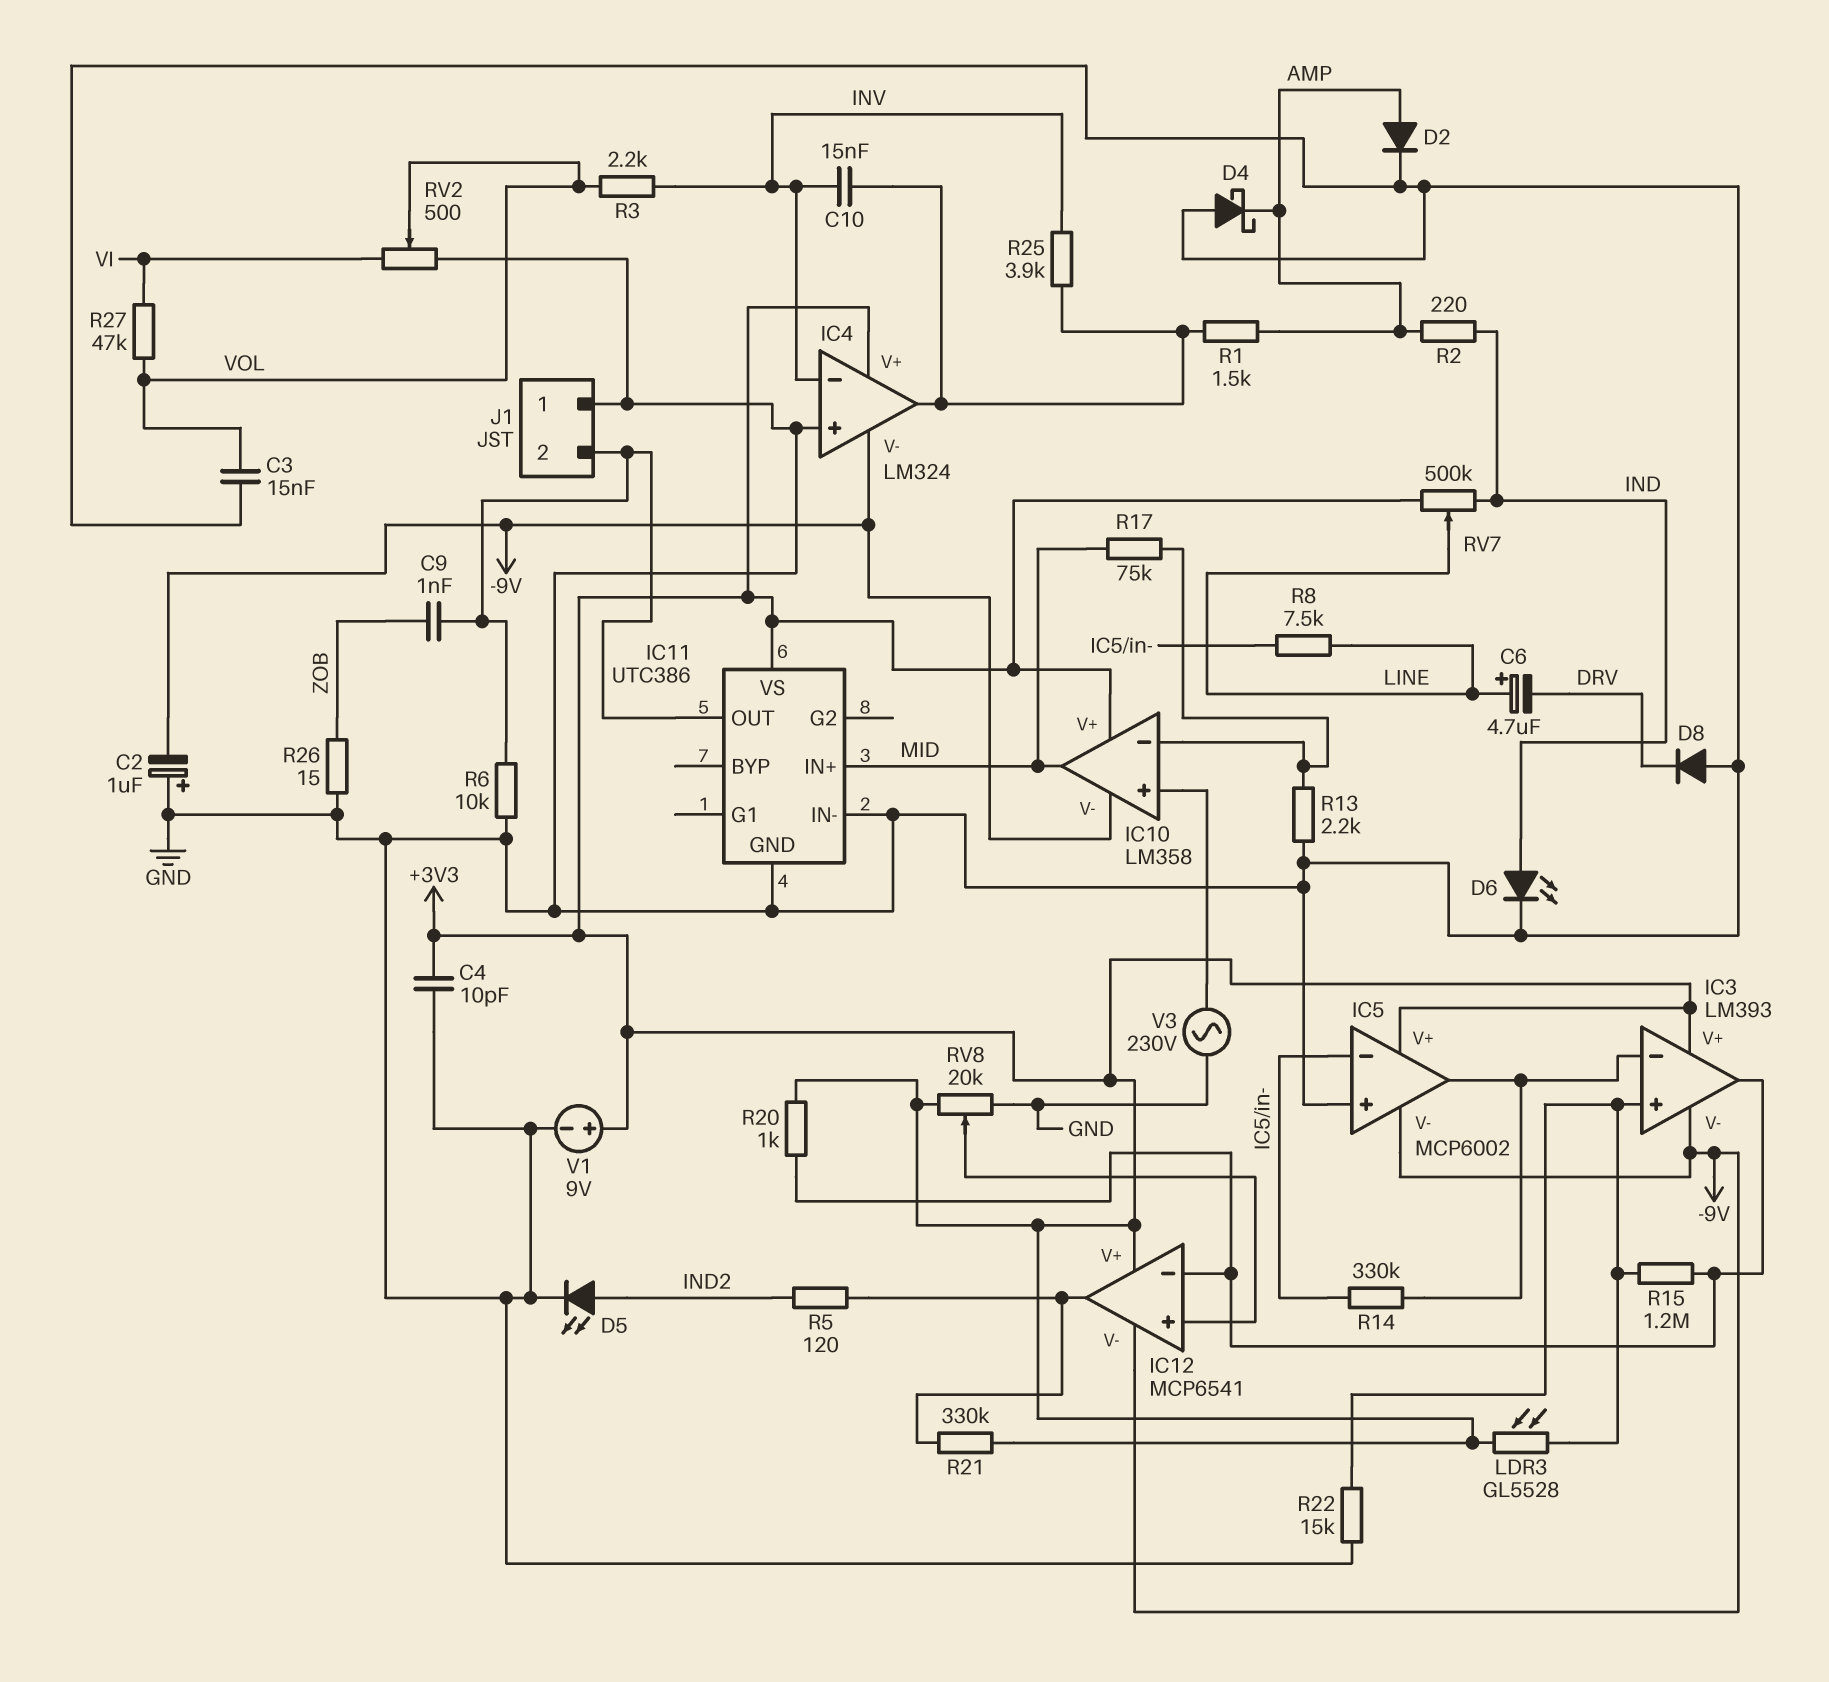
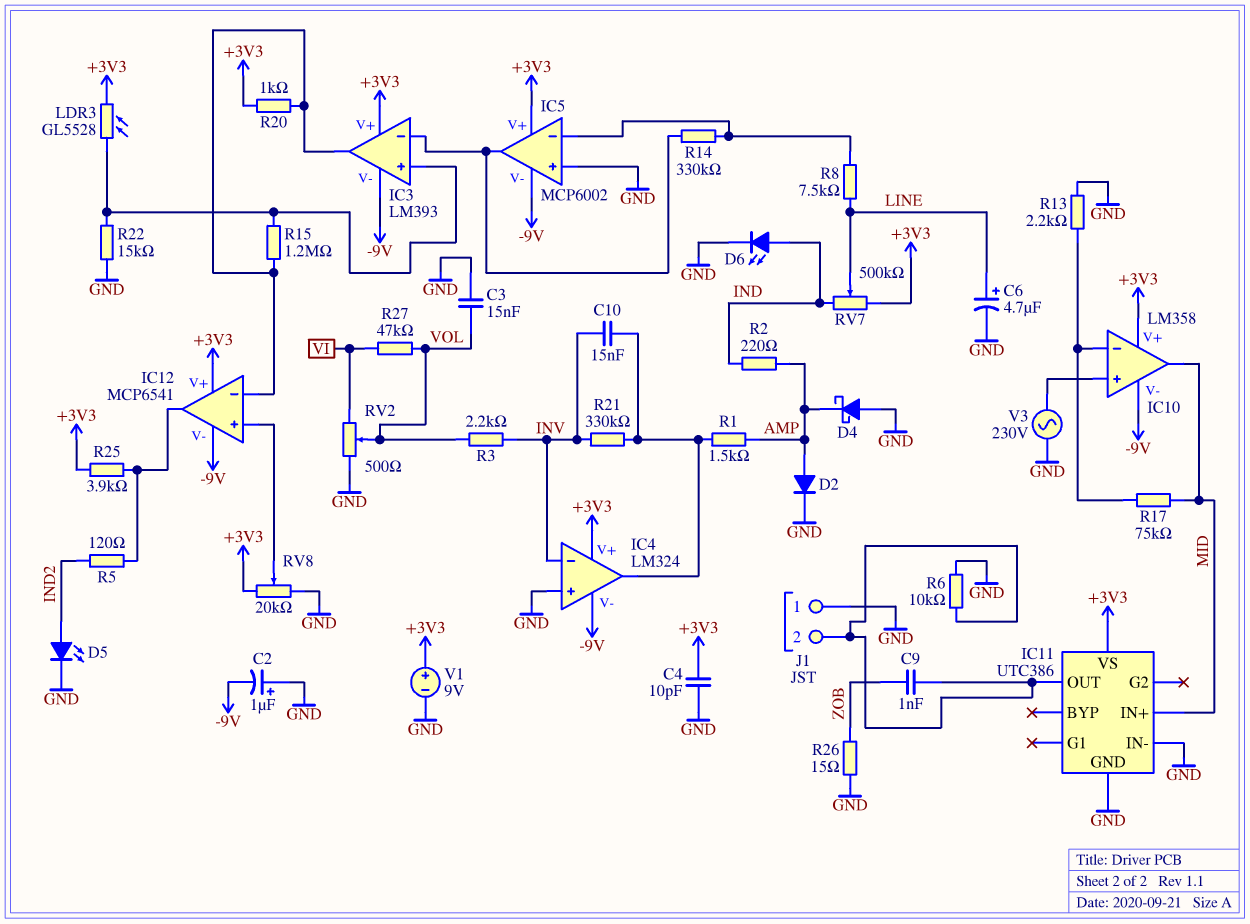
C6: 4.7uF (plus LINE, minus DRV) -> 4.7uF (plus LINE, minus GND)
D8: diode (A GND, K DRV) -> none
R21: 330k (+3V3, IC12/out) -> 330k (IC4/out, INV)
R25: 3.9k (IC4/out, INV) -> 3.9k (+3V3, IC12/out)

